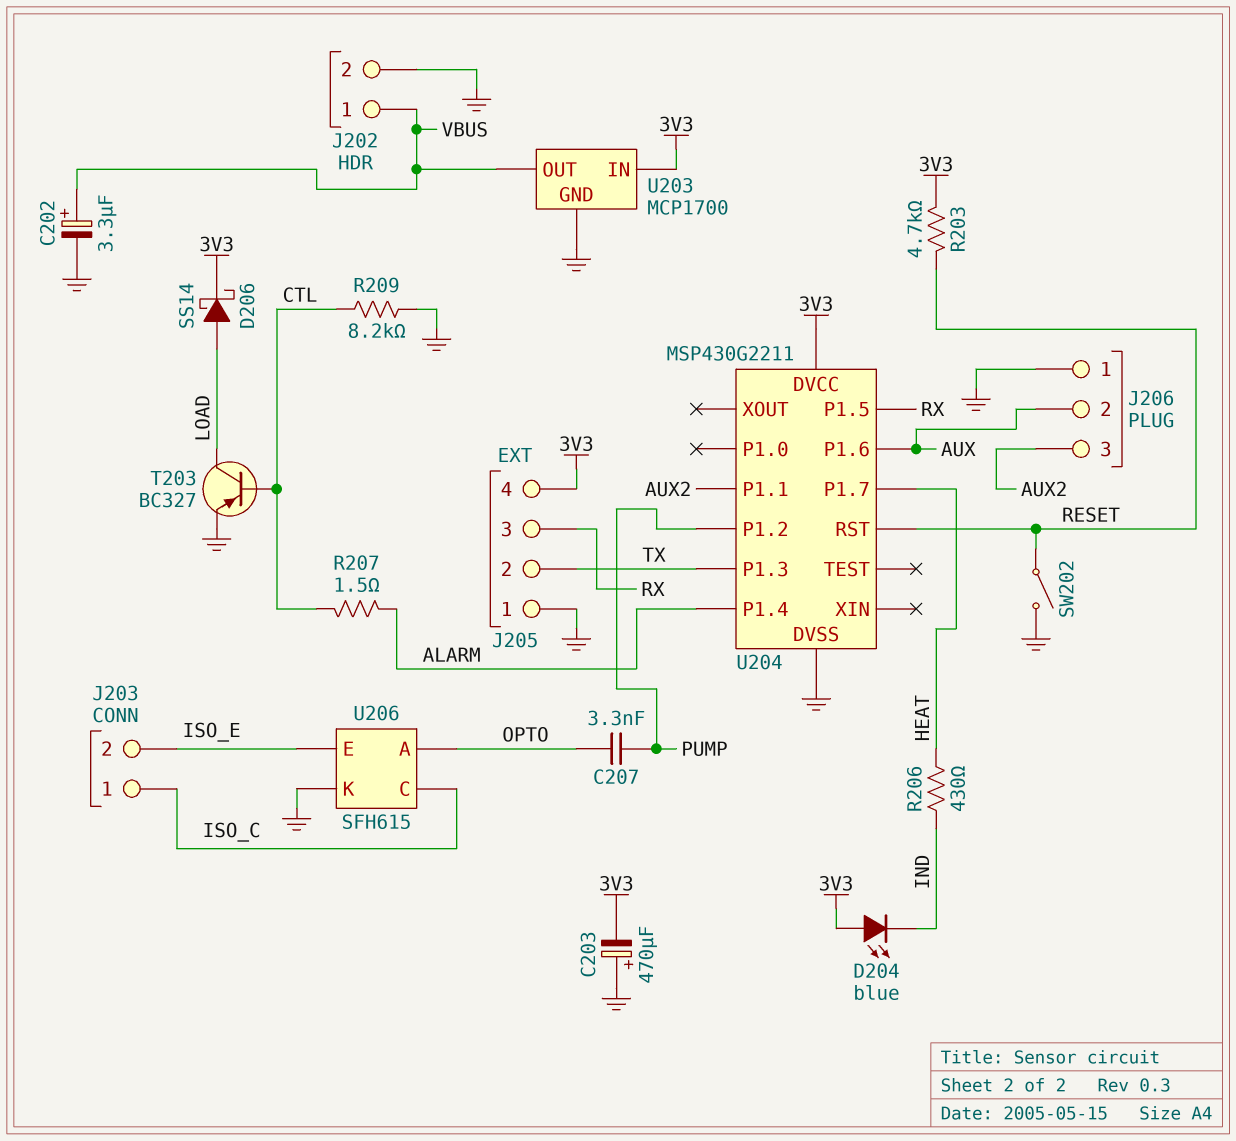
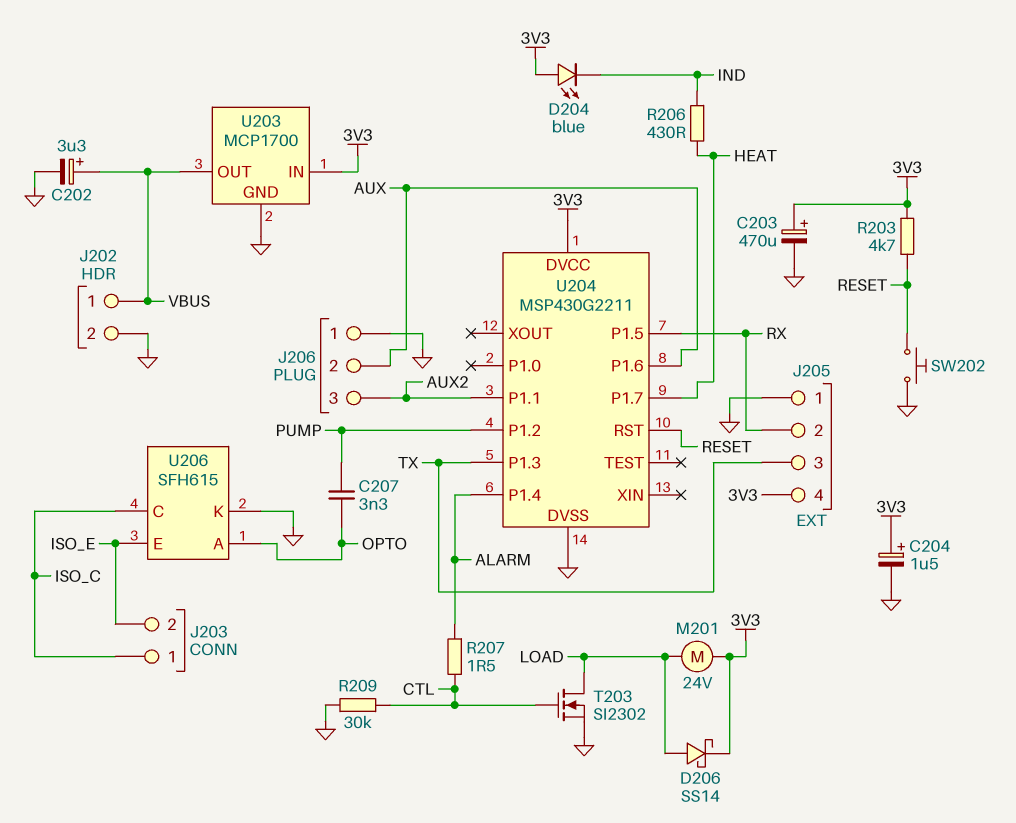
C203: 470uF (plus GND, minus 3V3) -> 470uF (plus 3V3, minus GND)
C204: none -> 1.5uF (plus 3V3, minus GND)
J205 pin 2: TX -> RX
J205 pin 3: RX -> TX
M201: none -> motor 24V (3V3, LOAD)
R209: 8.2k (CTL, GND) -> 30k (CTL, GND)
SW202: switch (GND, RESET) -> button (GND, RESET)
T203: PNP BC327 (B CTL, C LOAD, E GND) -> NMOS SI2302 (G CTL, D LOAD, S GND)

